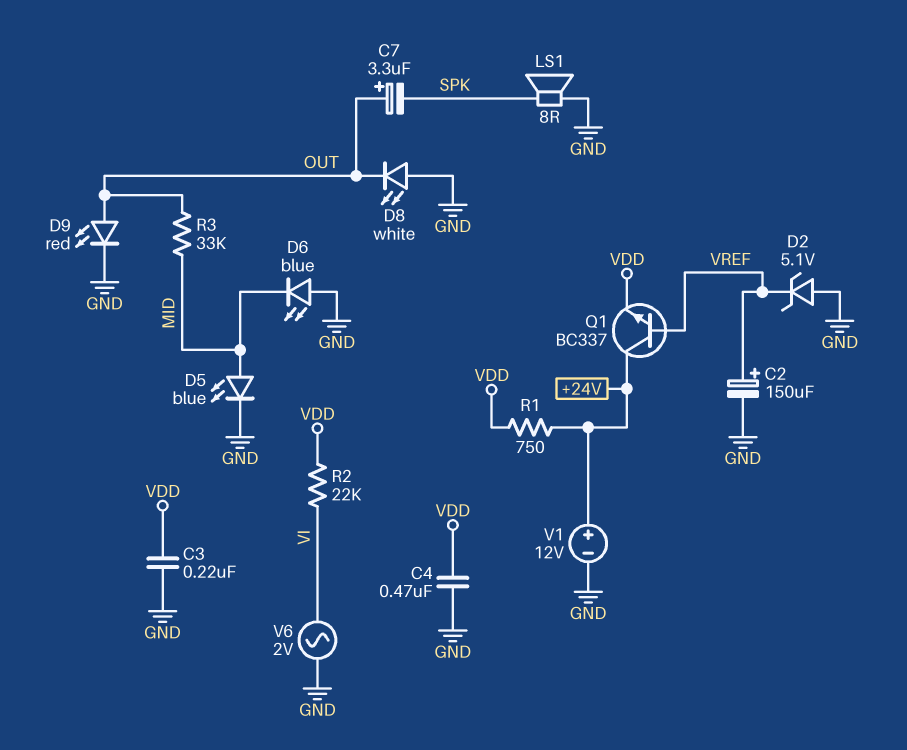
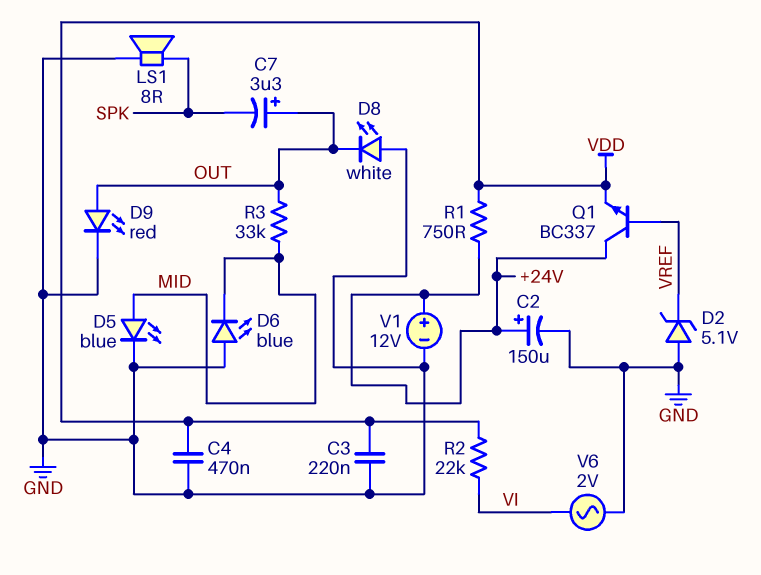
C2: 150uF (plus VREF, minus GND) -> 150uF (plus +24V, minus GND)

